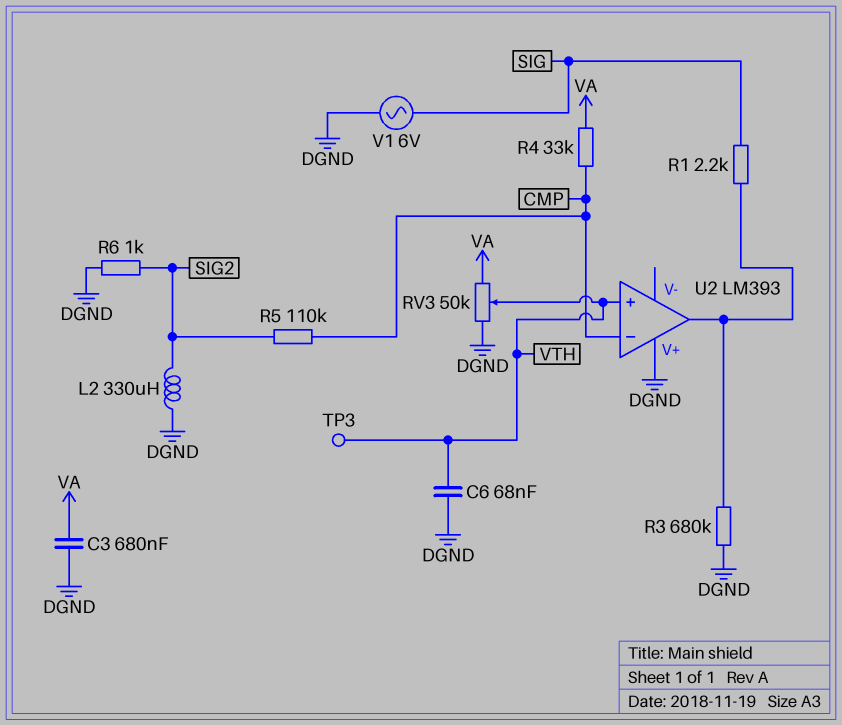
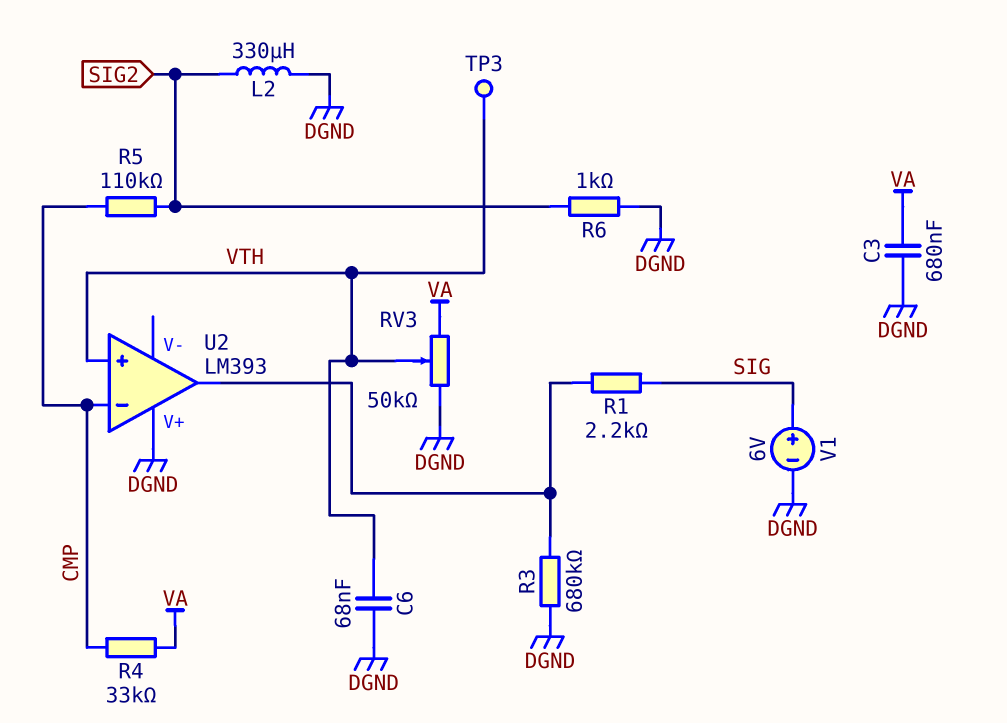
V1: AC 6V (DGND, SIG) -> 6V (plus SIG, minus DGND)

